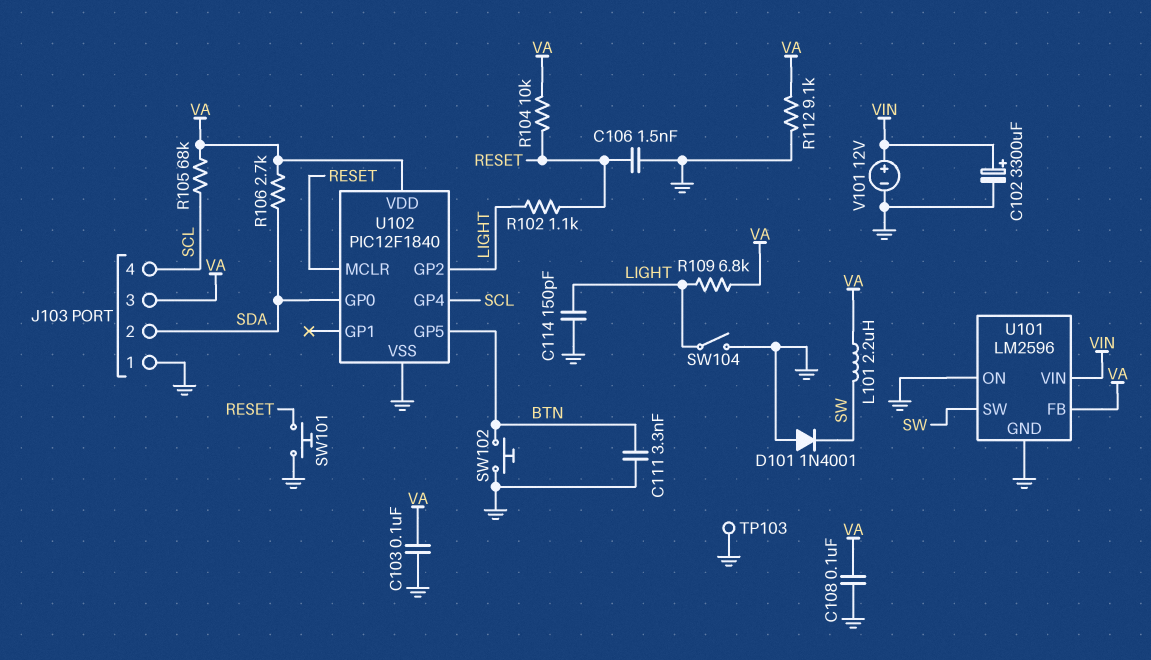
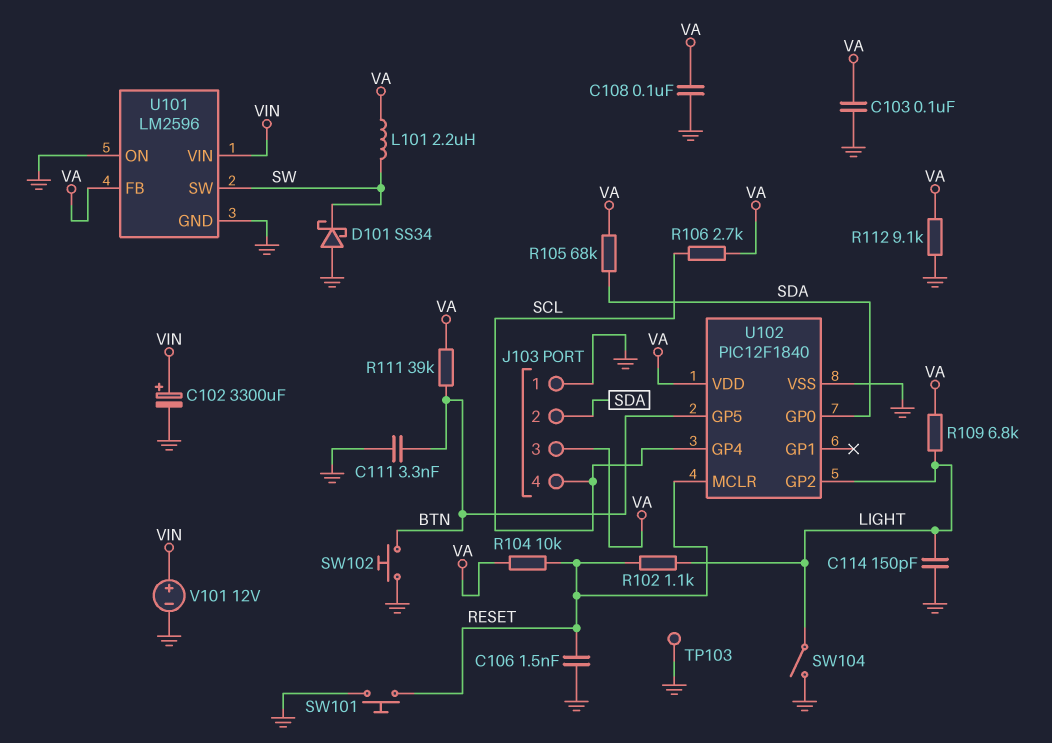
D101: diode 1N4001 (A GND, K SW) -> schottky SS34 (A GND, K SW)
R105: 68k (SCL, VA) -> 68k (SDA, VA)
R106: 2.7k (SDA, VA) -> 2.7k (SCL, VA)
R111: none -> 39k (BTN, VA)

